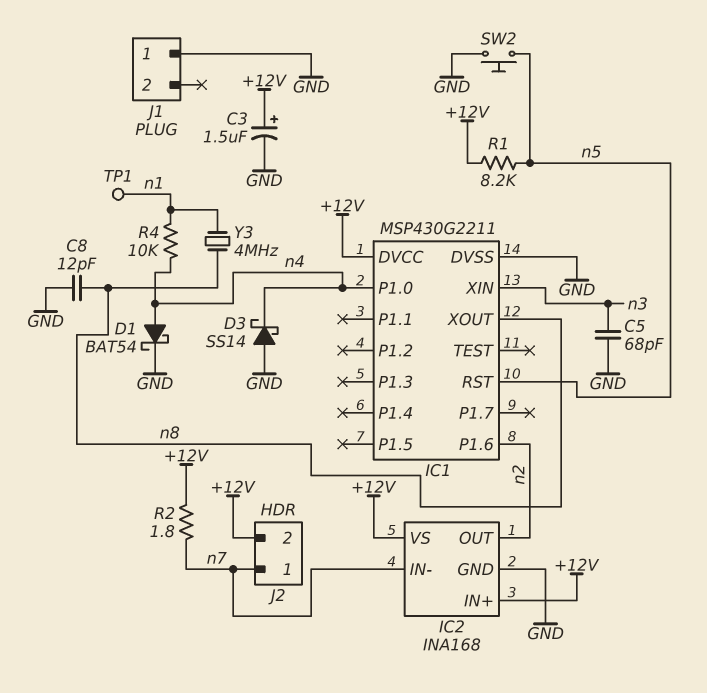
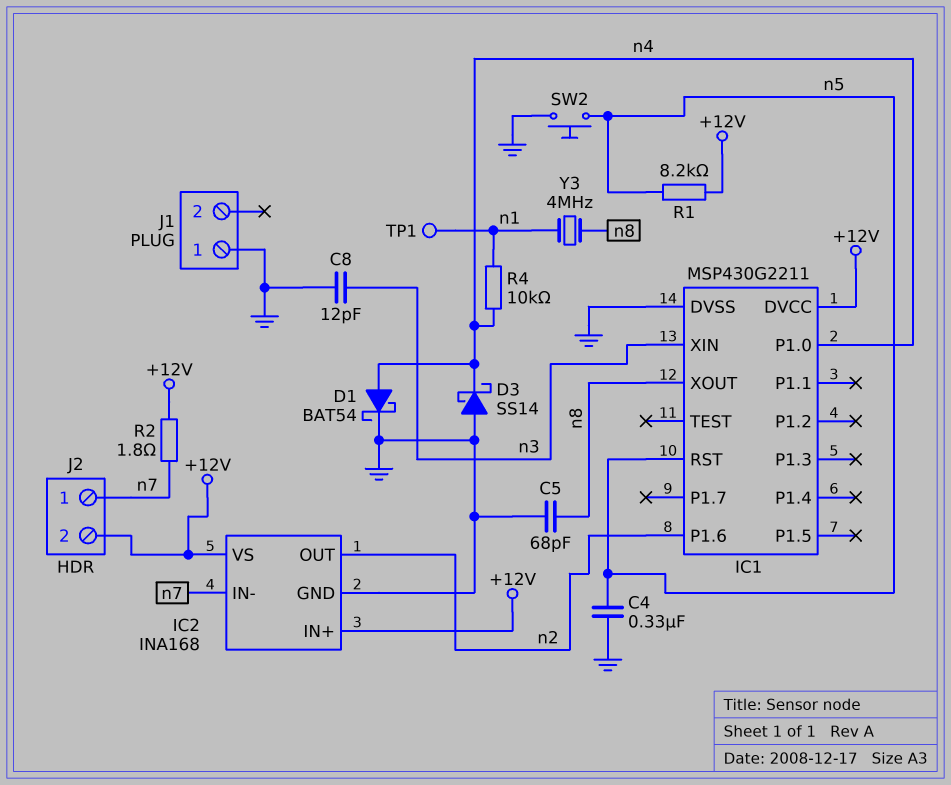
C3: 1.5uF (plus +12V, minus GND) -> none
C4: none -> 330nF (GND, n5)
C5: 68pF (GND, n3) -> 68pF (GND, n8)
C8: 12pF (GND, n8) -> 12pF (GND, n3)

